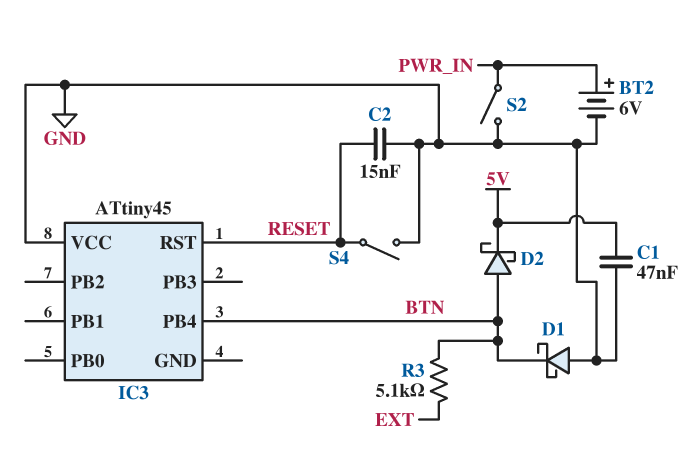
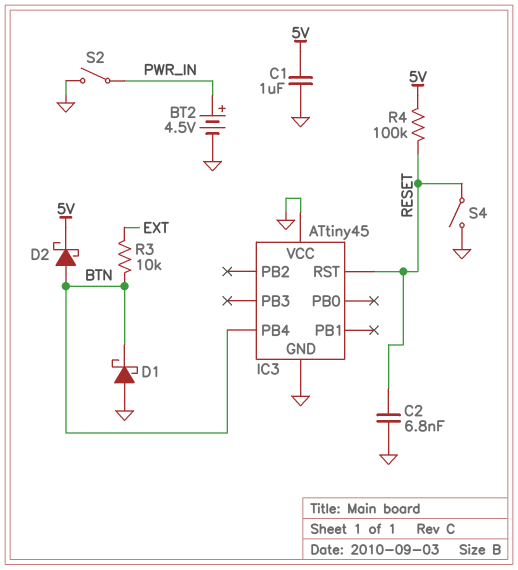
BT2: 6V (plus PWR_IN, minus GND) -> 4.5V (plus PWR_IN, minus GND)
C1: 47nF (5V, GND) -> 1uF (5V, GND)
C2: 15nF (GND, RESET) -> 6.8nF (GND, RESET)
IC3 pin GND: none -> GND
R3: 5.1k (BTN, EXT) -> 10k (BTN, EXT)
R4: none -> 100k (5V, RESET)

